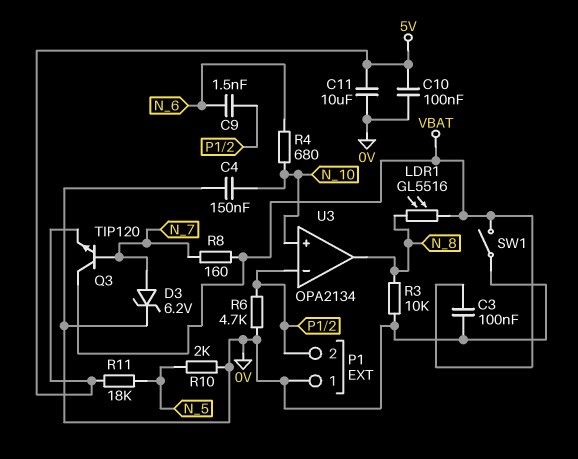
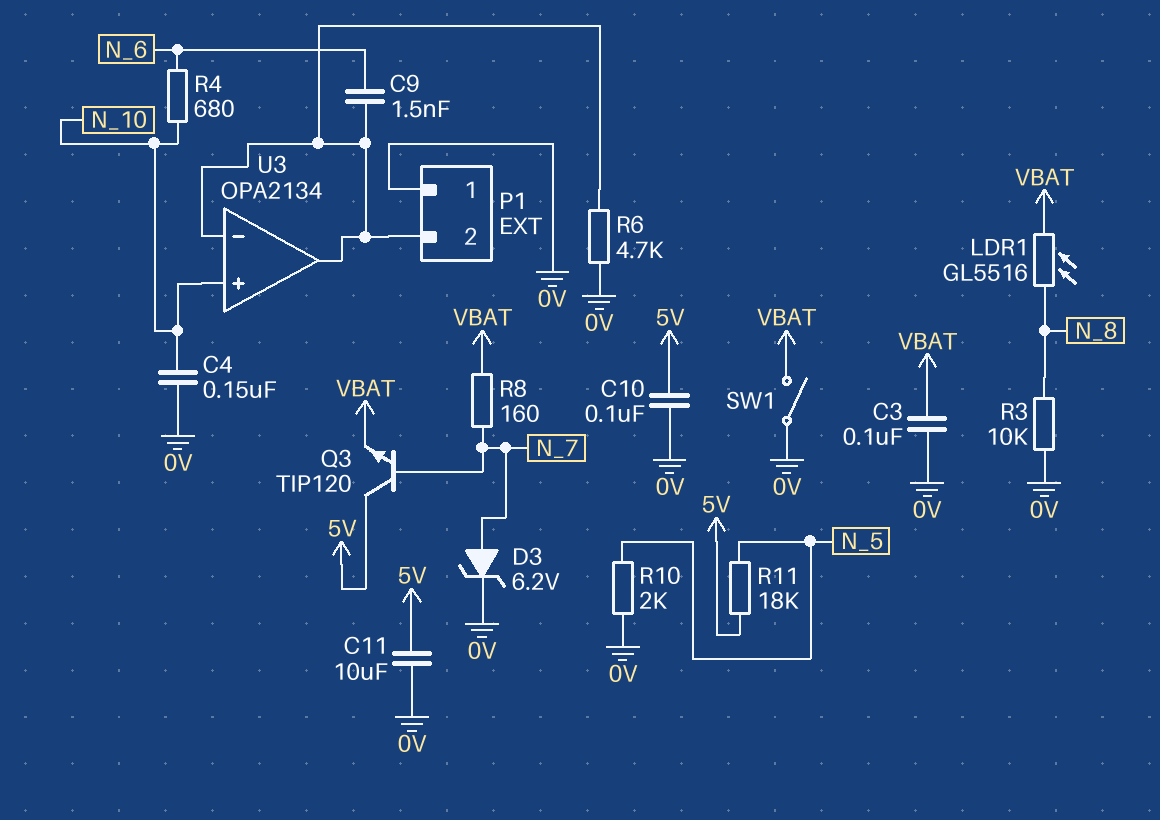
Q3: NPN TIP120 (B N_7, C VBAT, E 5V) -> NPN TIP120 (B N_7, C 5V, E VBAT)
U3 pin out: N_8 -> P1/2

